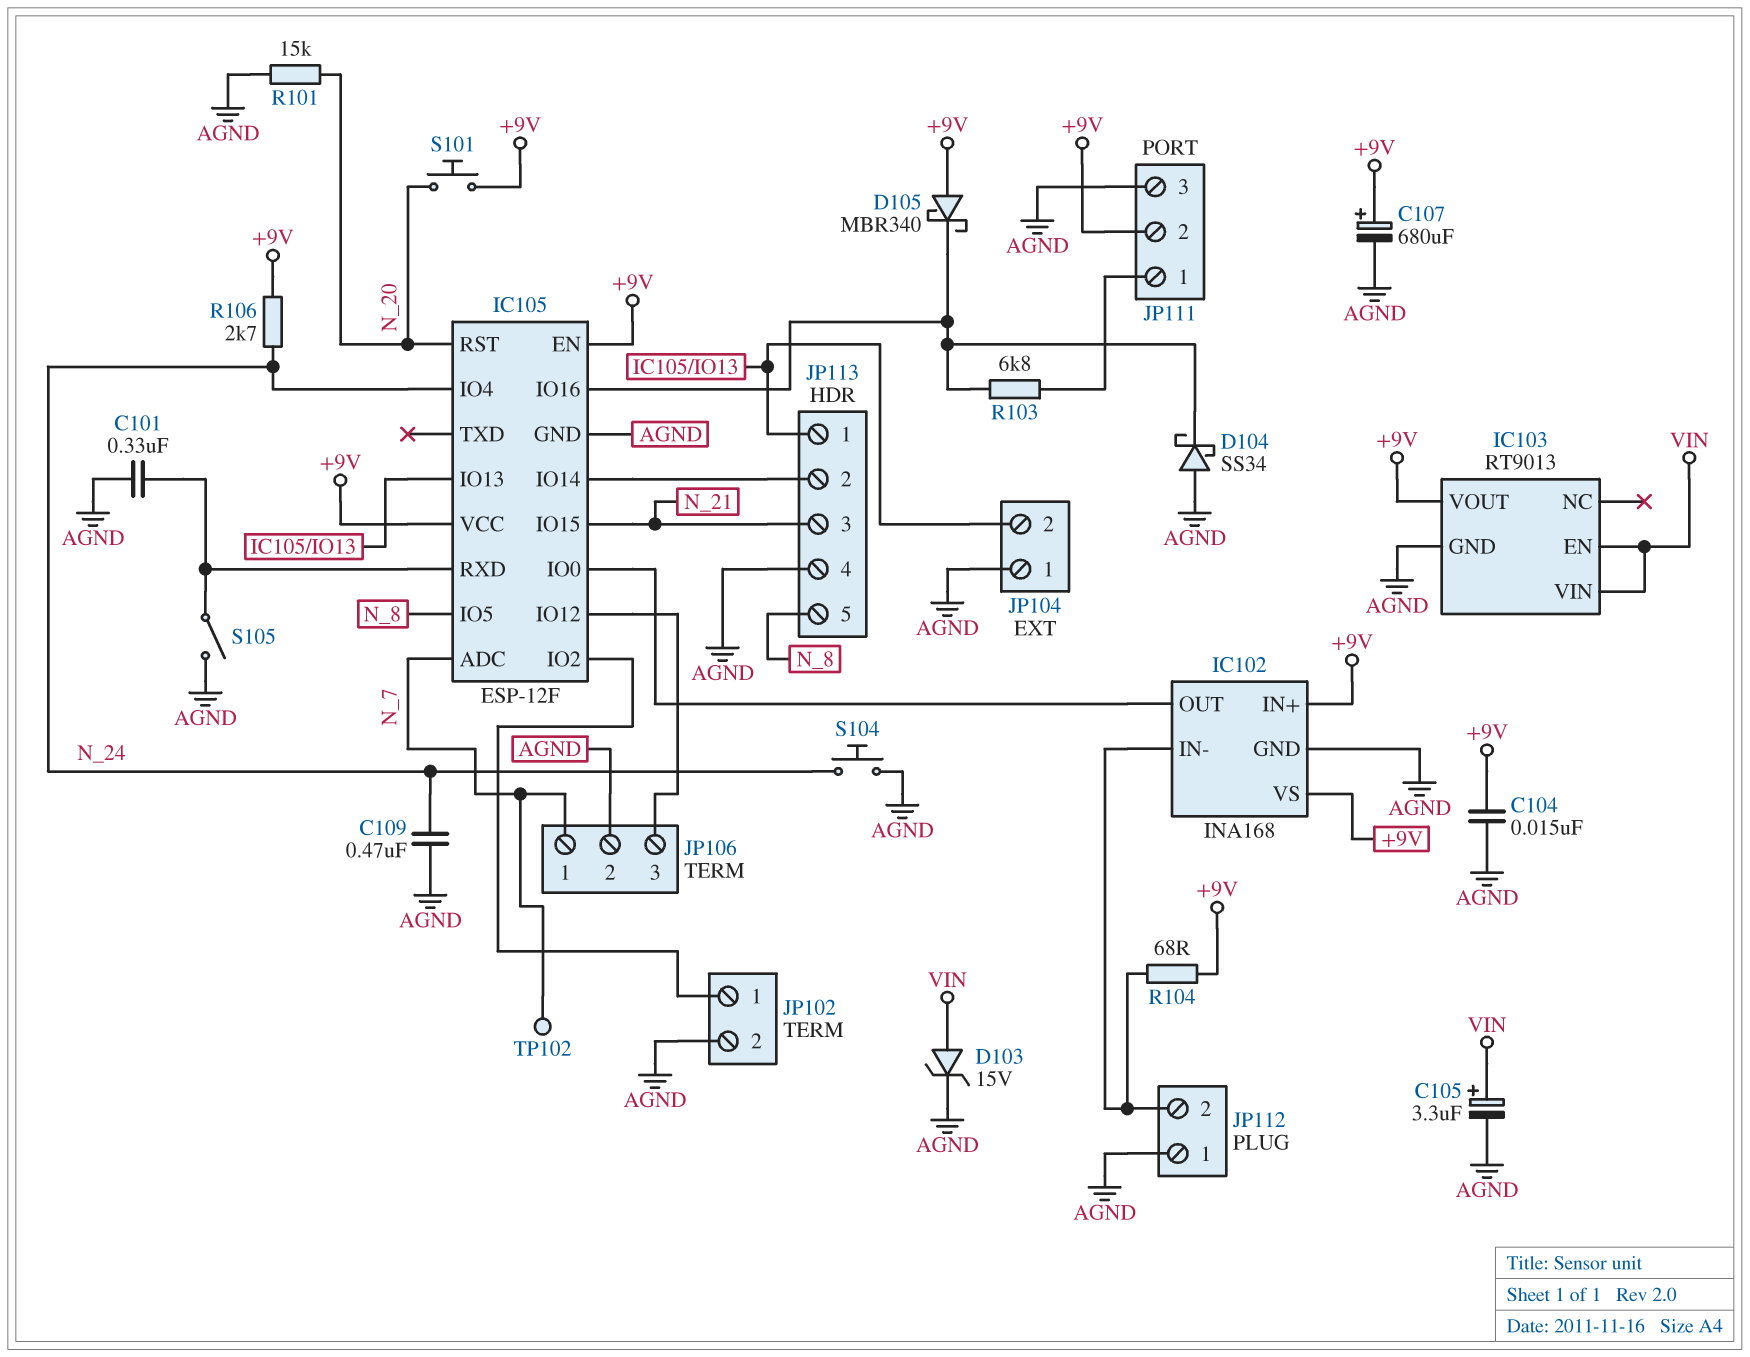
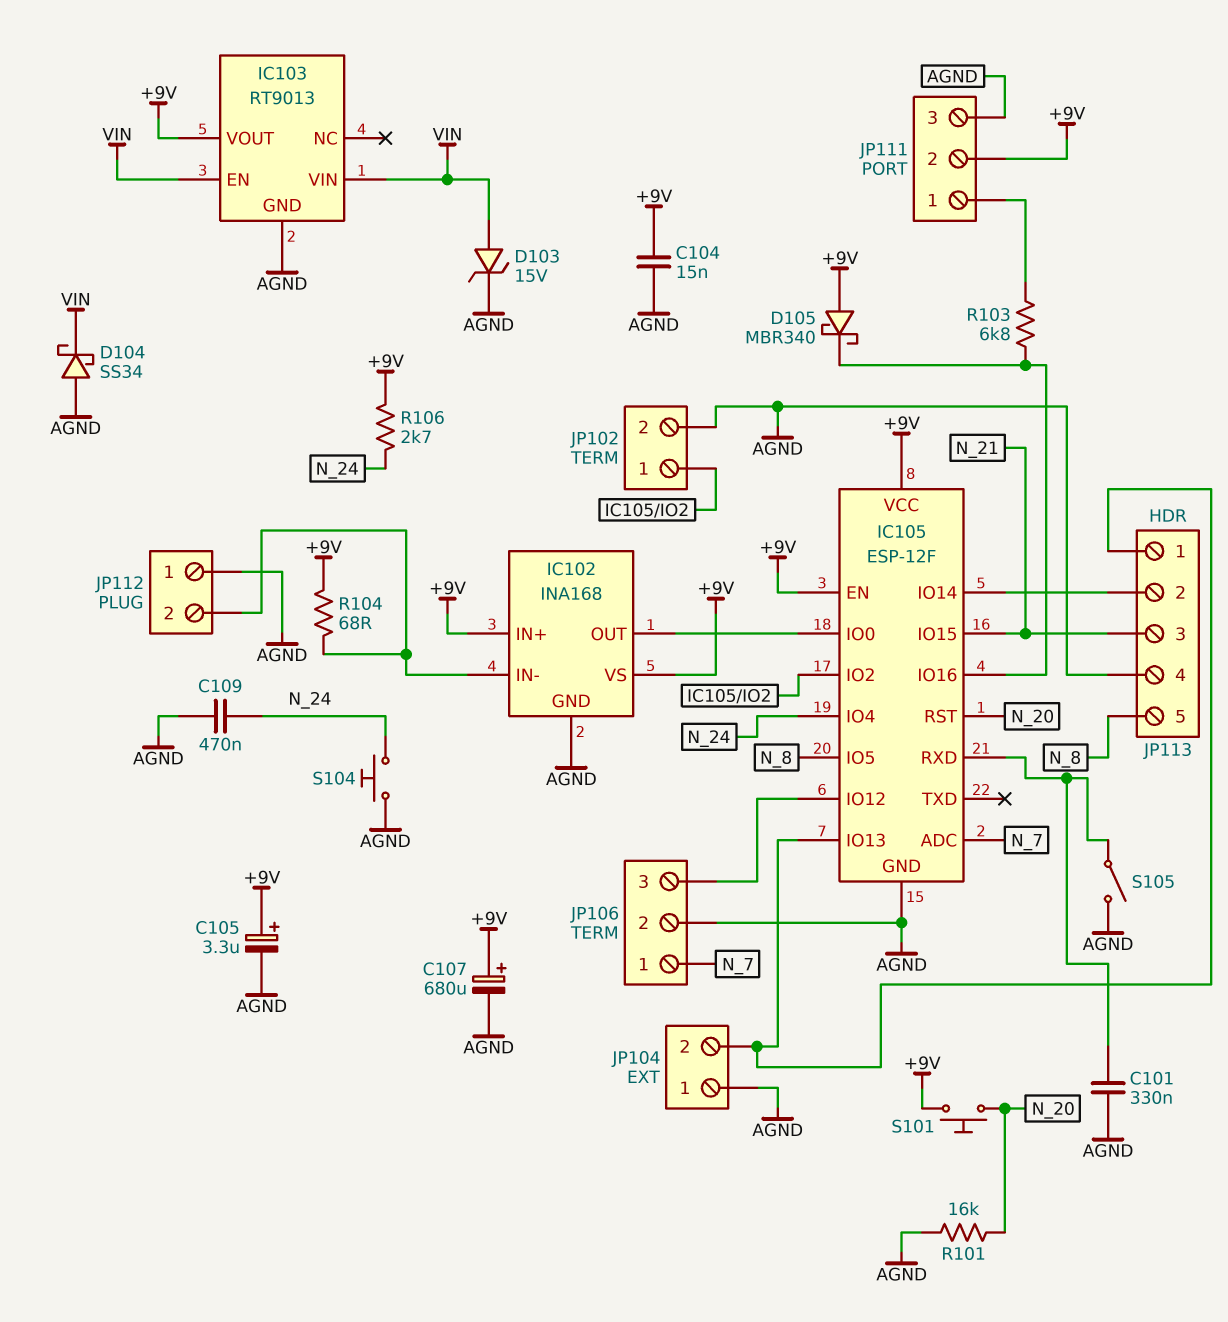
C105: 3.3uF (plus VIN, minus AGND) -> 3.3uF (plus +9V, minus AGND)
D104: schottky SS34 (A AGND, K IC105/IO16) -> schottky SS34 (A AGND, K VIN)
R101: 15k (AGND, N_20) -> 16k (AGND, N_20)
TP102: test point (N_7) -> none

